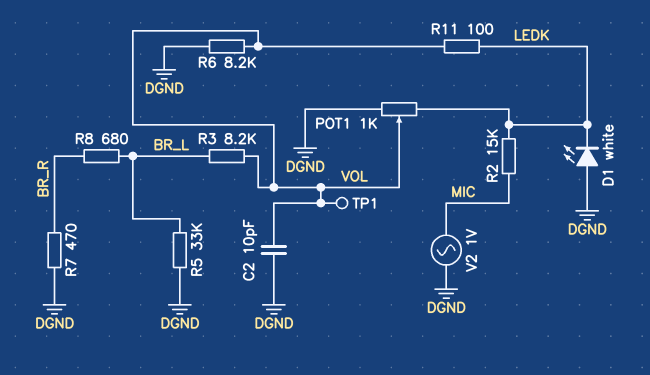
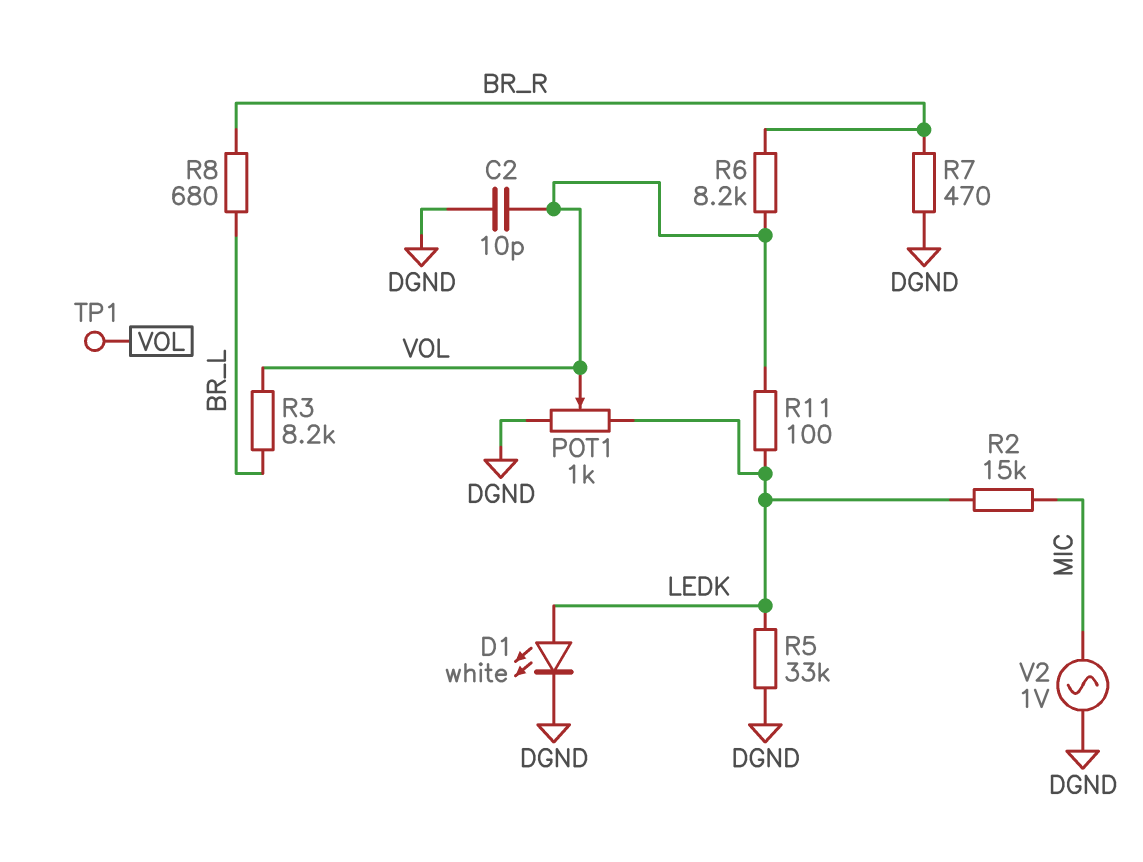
D1: LED white (A DGND, K LEDK) -> LED white (A LEDK, K DGND)
R5: 33k (BR_L, DGND) -> 33k (DGND, LEDK)
R6: 8.2k (DGND, VOL) -> 8.2k (BR_R, VOL)

